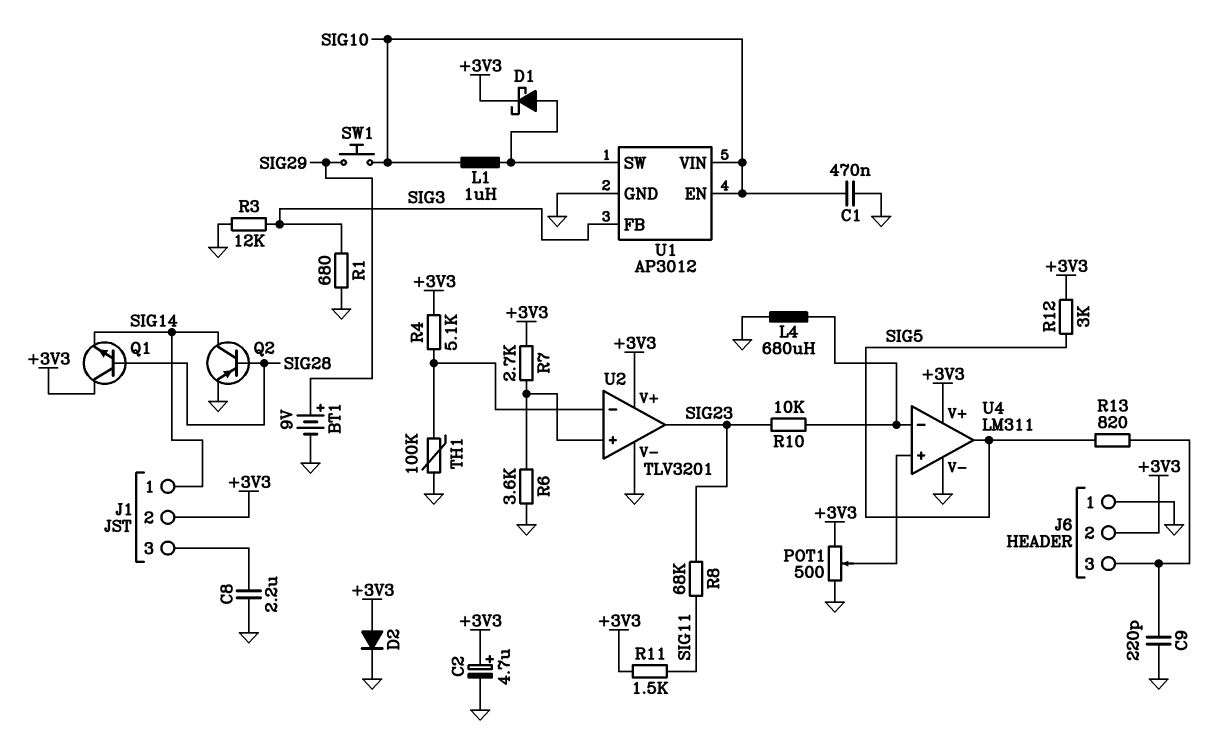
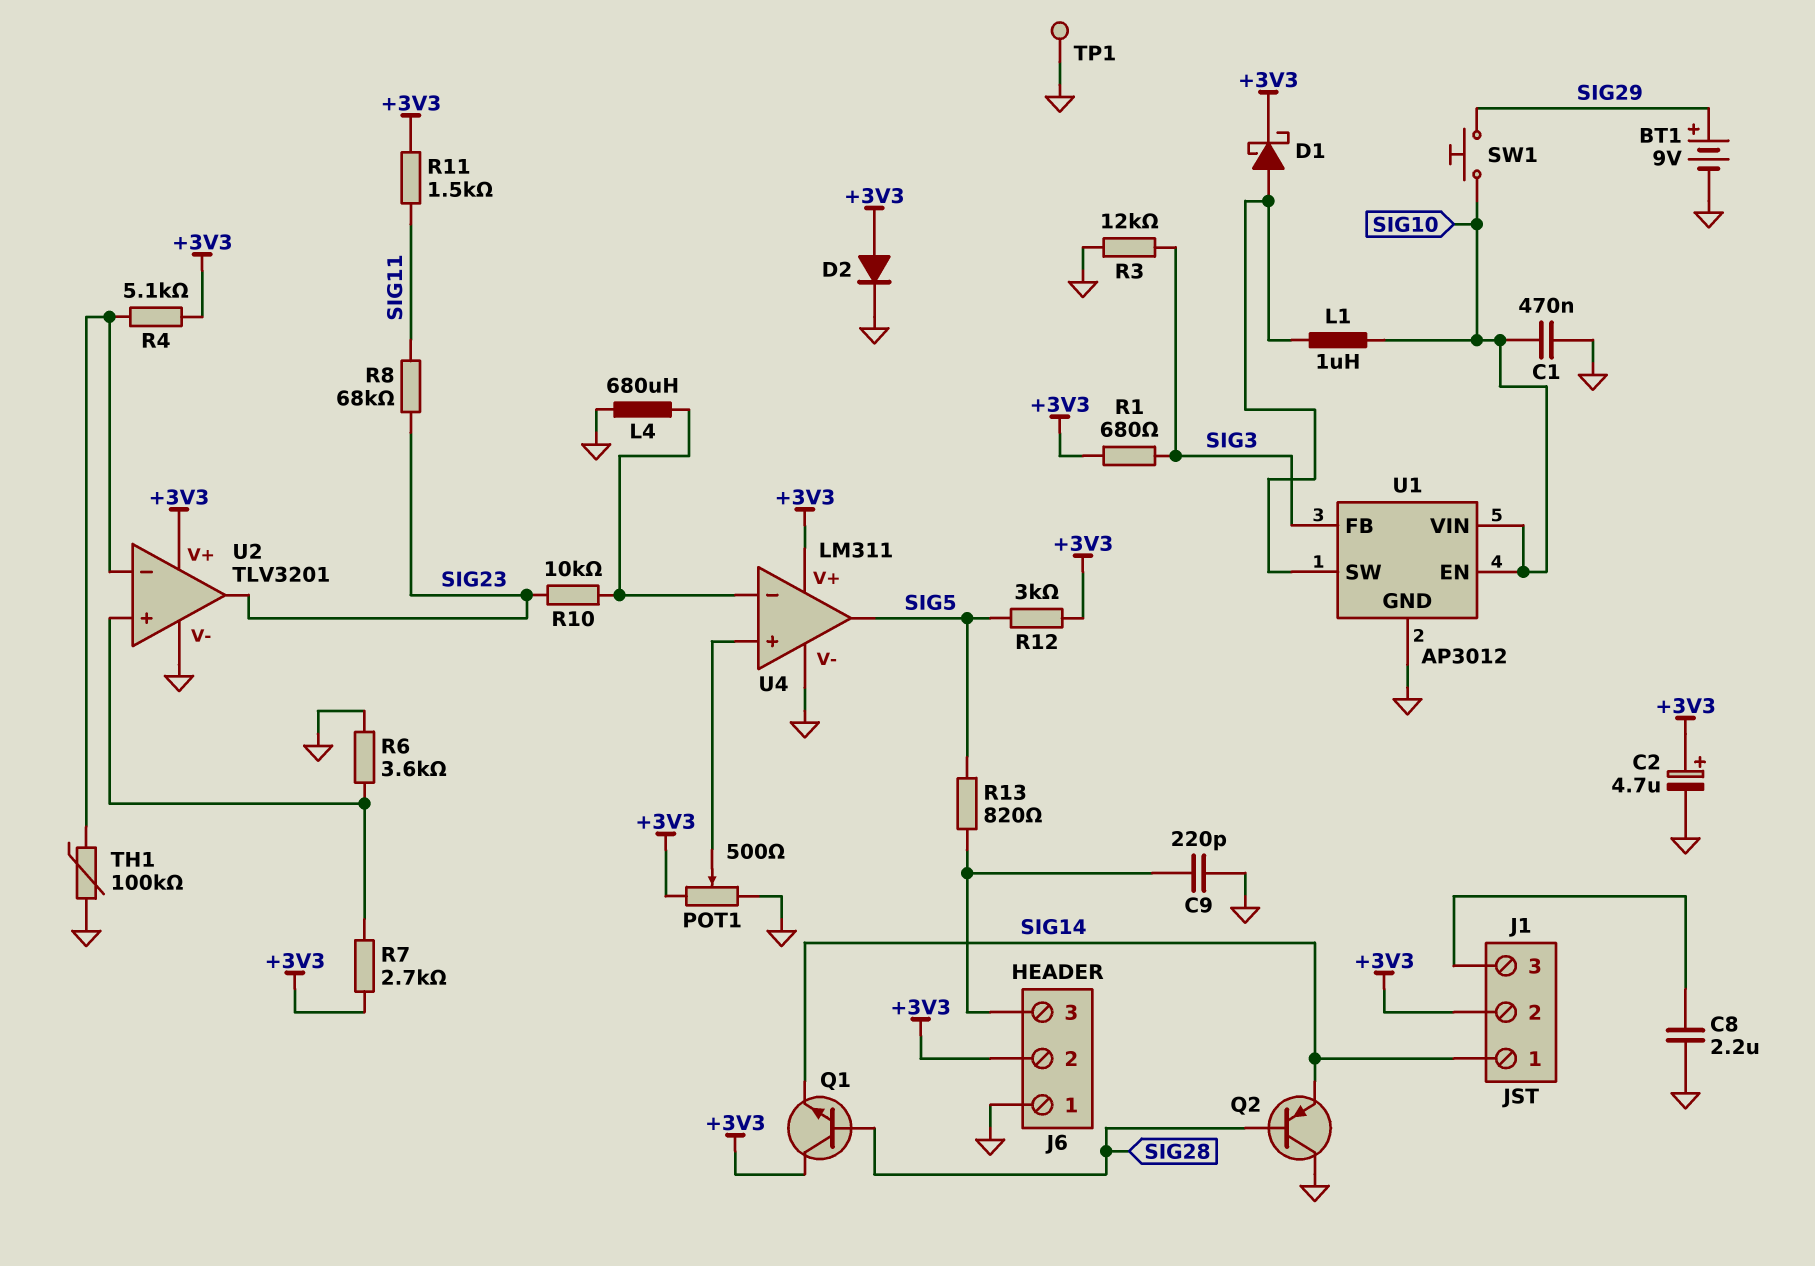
Q2: PNP (B SIG28, C SIG14, E GND) -> PNP (B SIG28, C GND, E SIG14)
R1: 680 (GND, SIG3) -> 680 (+3V3, SIG3)
TP1: none -> test point (GND)

